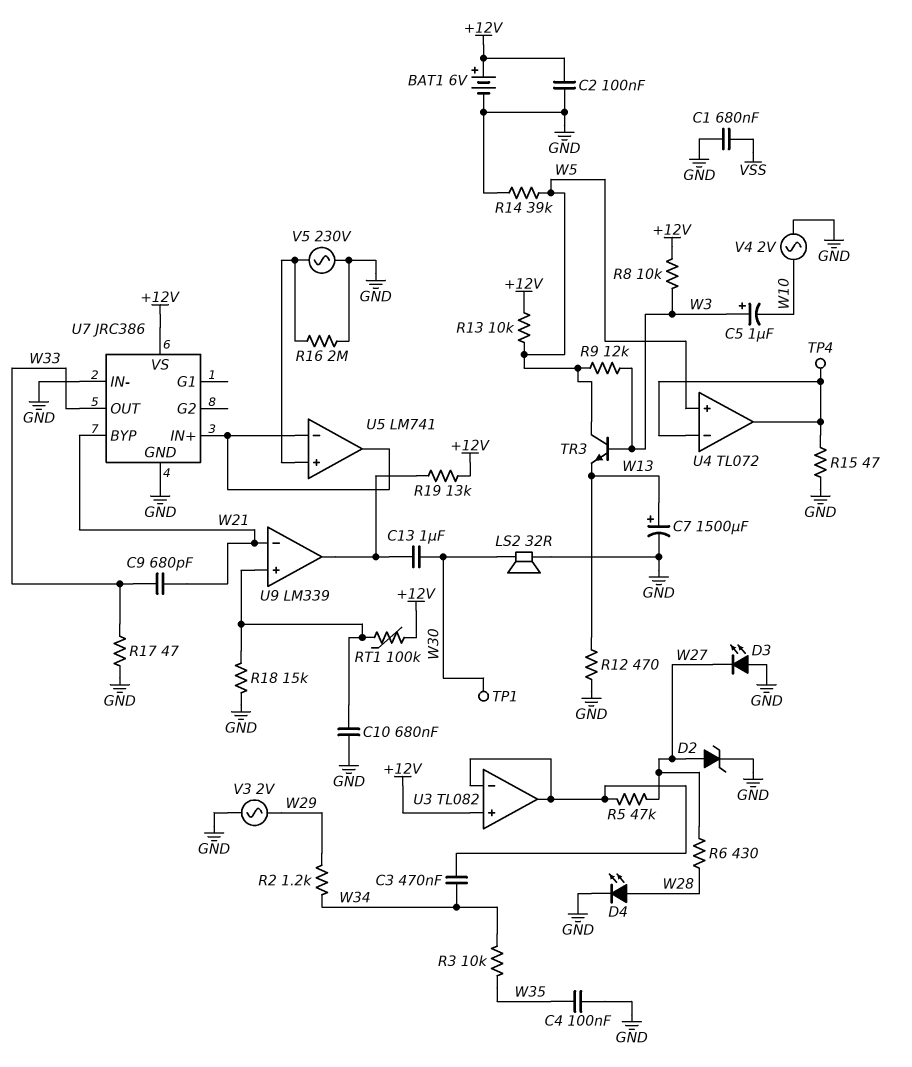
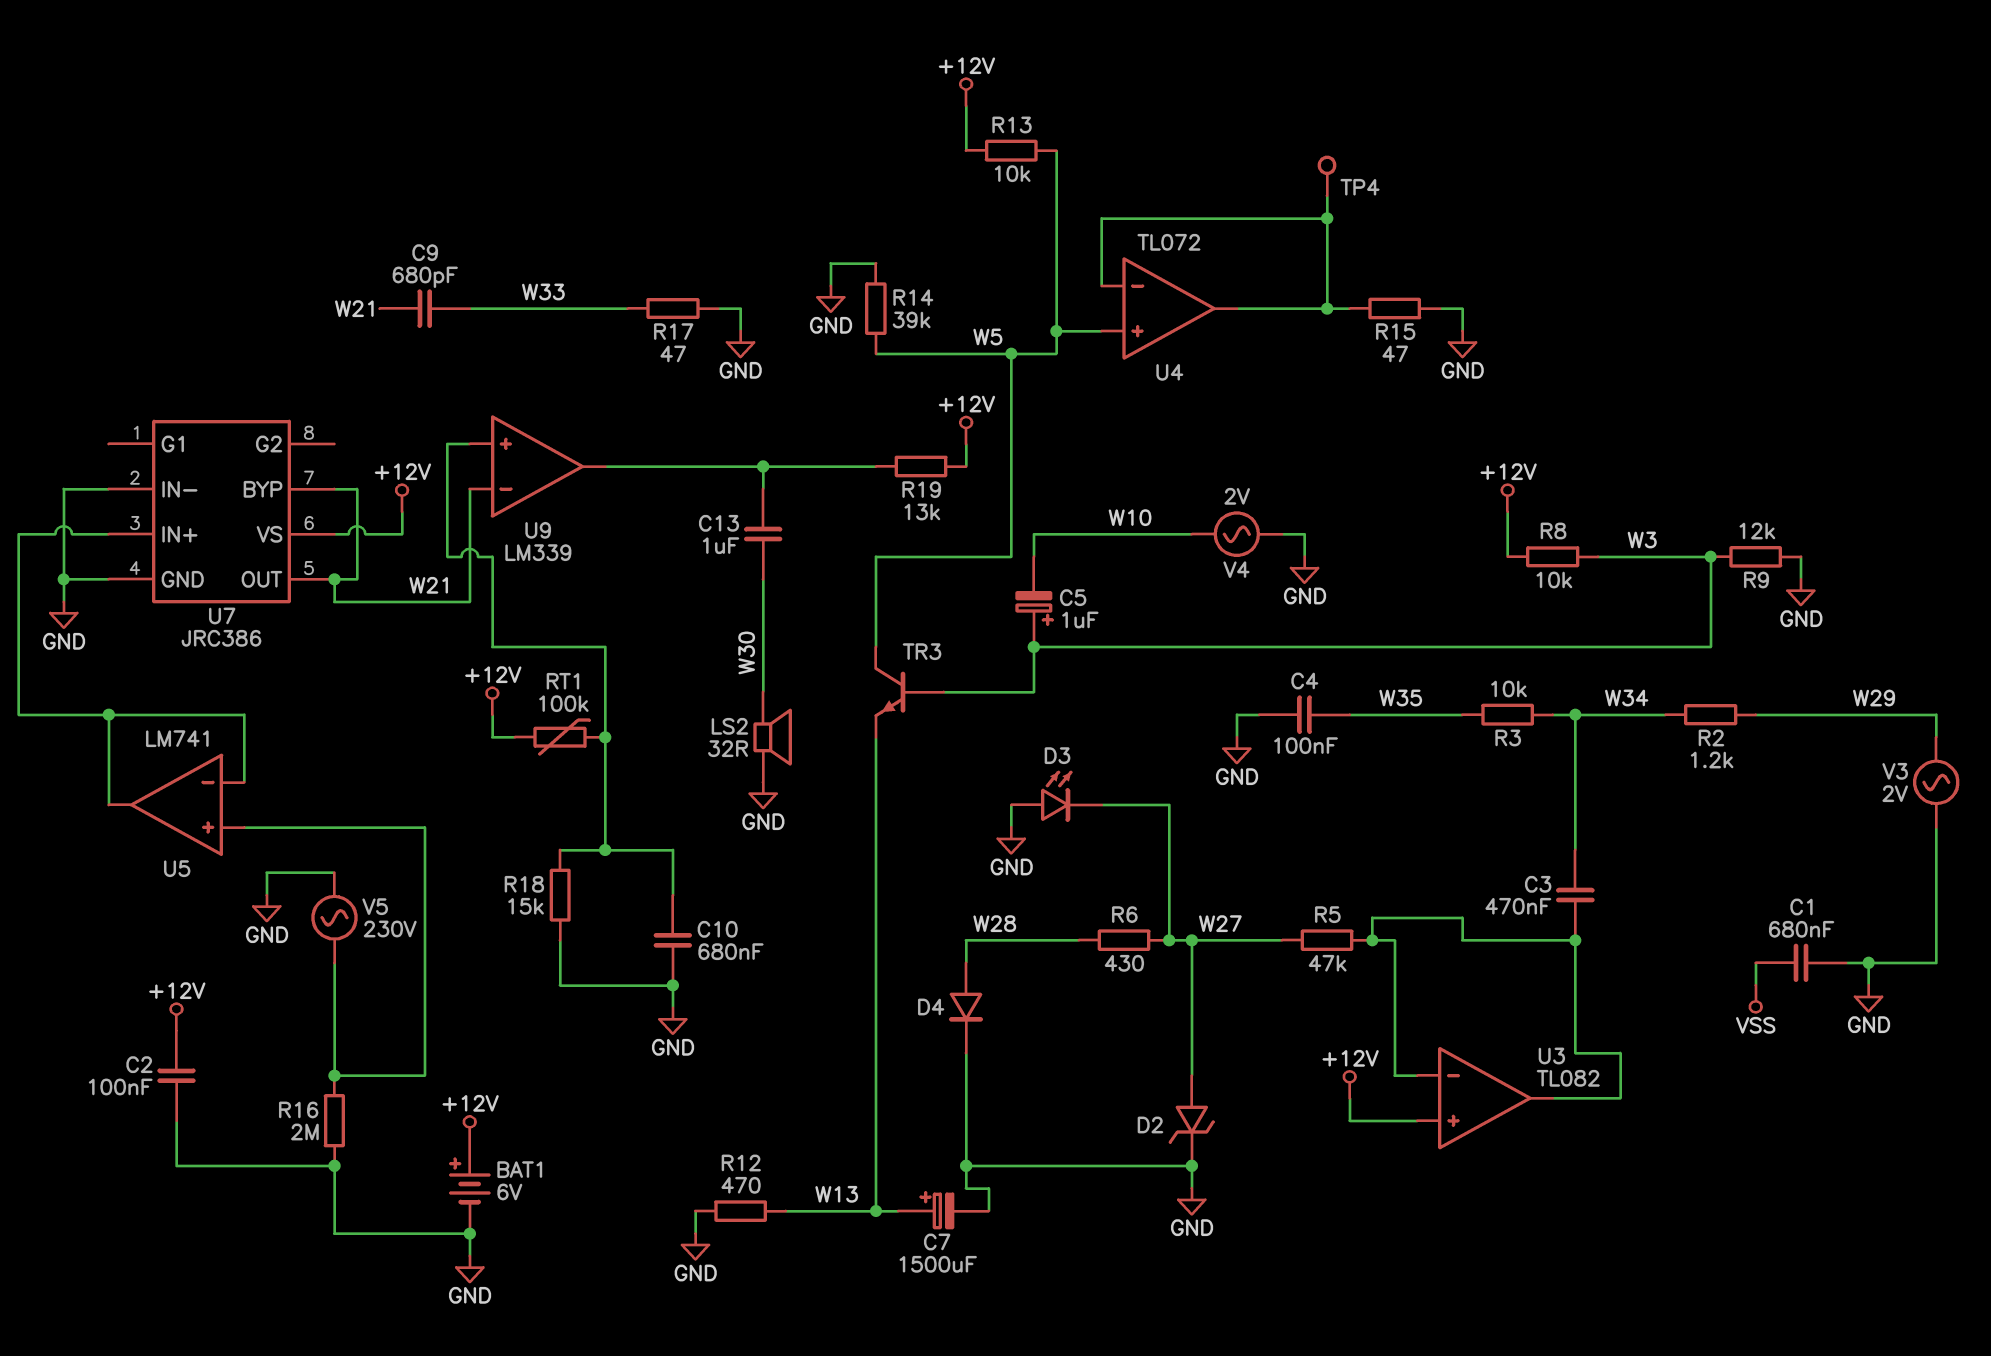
D4: LED (A W28, K GND) -> diode (A W28, K GND)
R9: 12k (W3, W5) -> 12k (GND, W3)
TP1: test point (W30) -> none
U7 pin OUT: W33 -> W21

